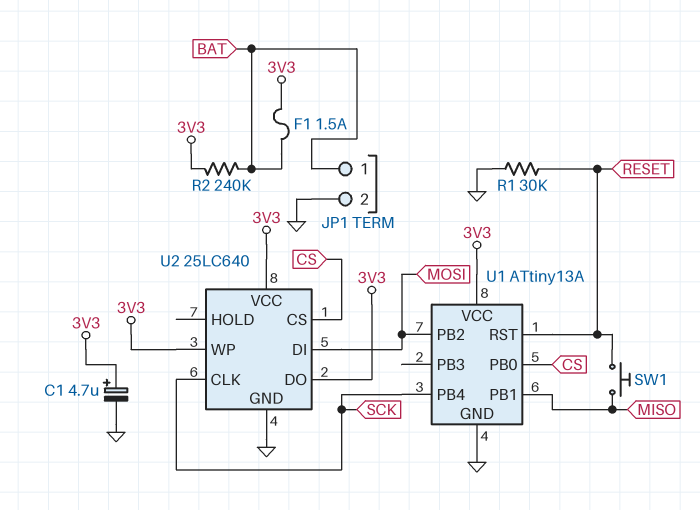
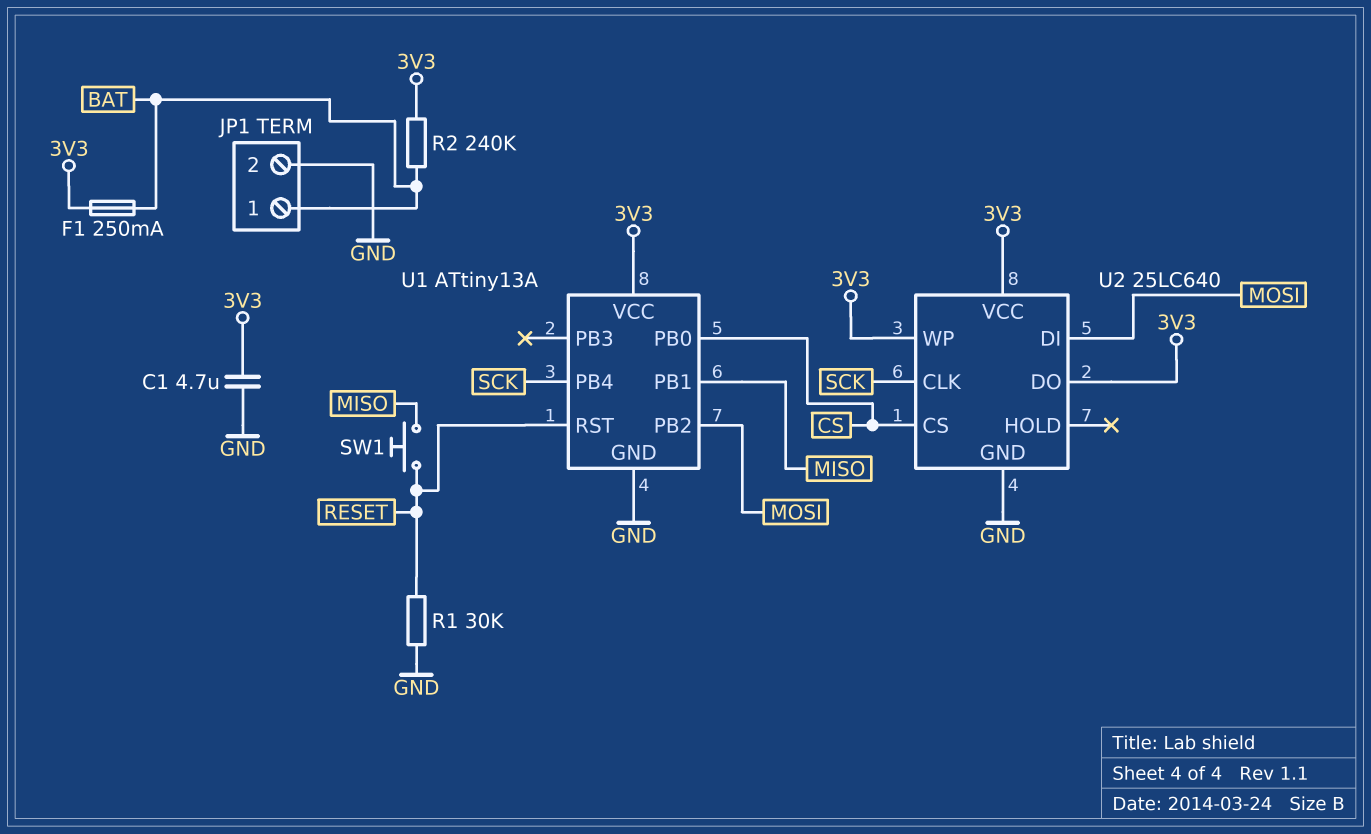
C1: 4.7uF (plus 3V3, minus GND) -> 4.7uF (3V3, GND)
F1: 1.5A (3V3, BAT) -> 250mA (3V3, BAT)

